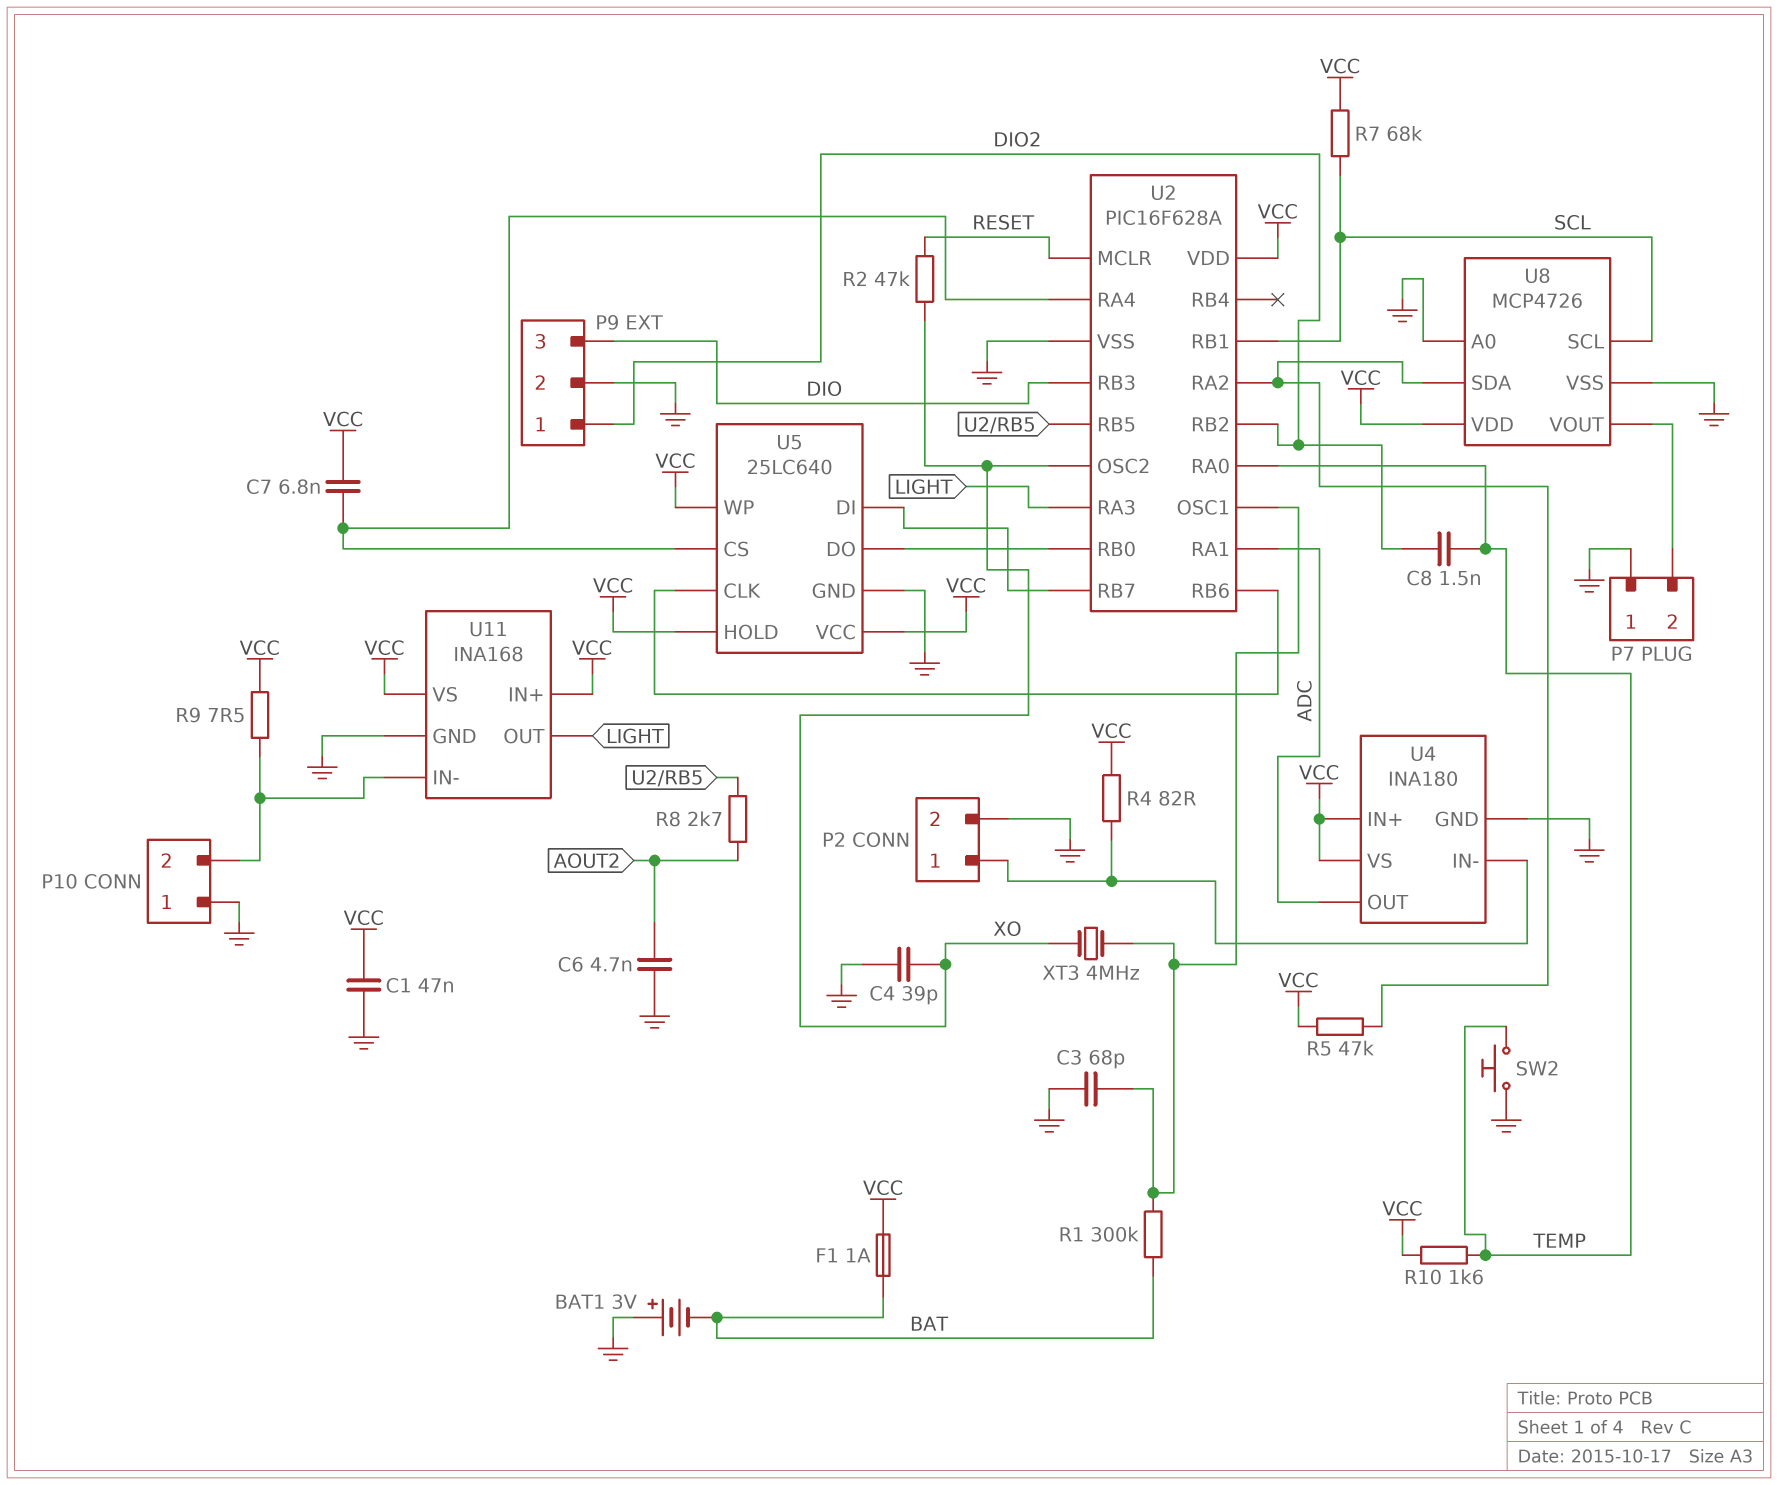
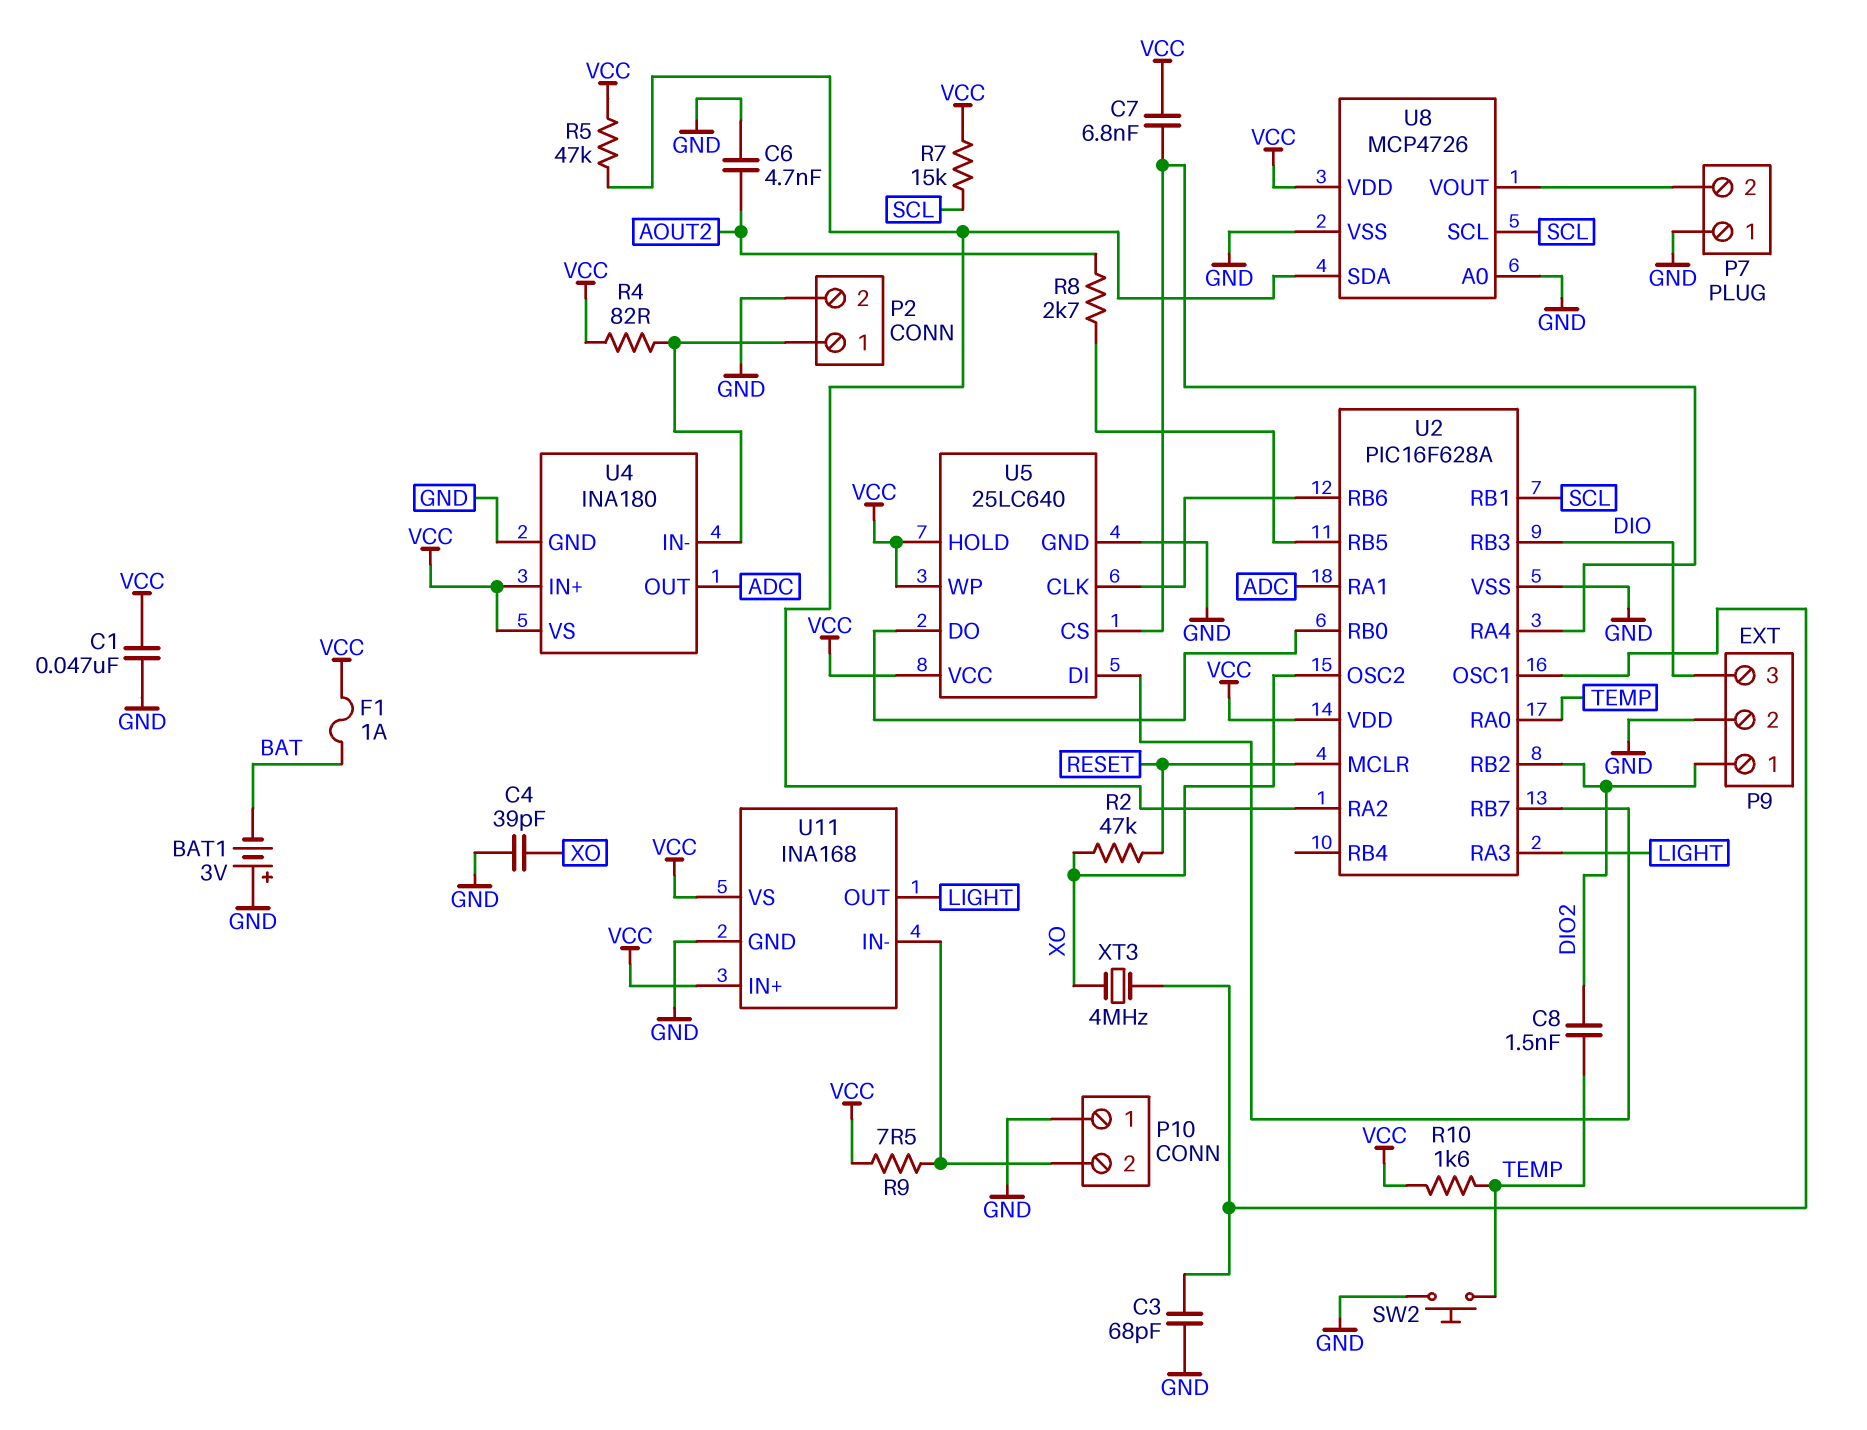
R1: 300k (BAT, U2/OSC1) -> none
R7: 68k (SCL, VCC) -> 15k (SCL, VCC)

